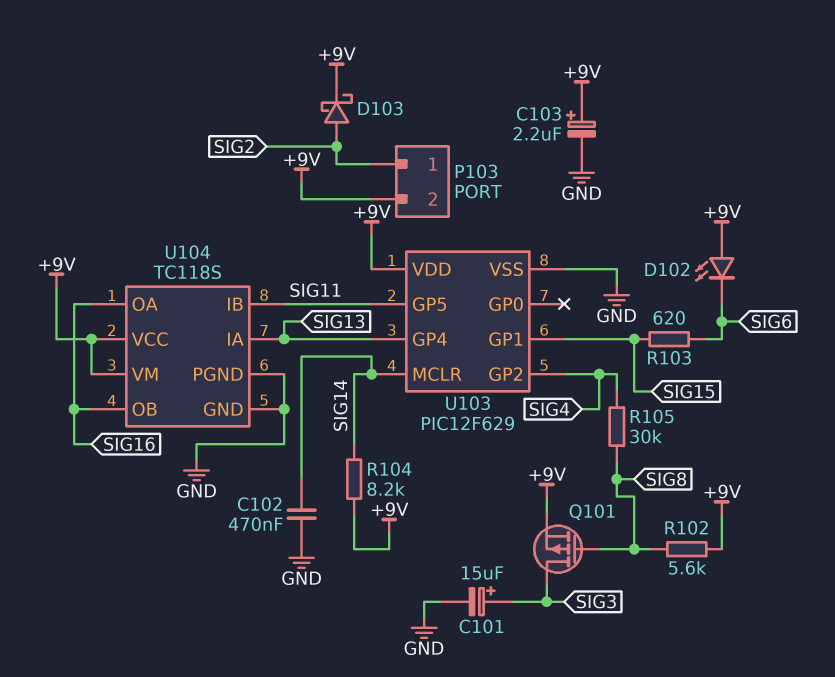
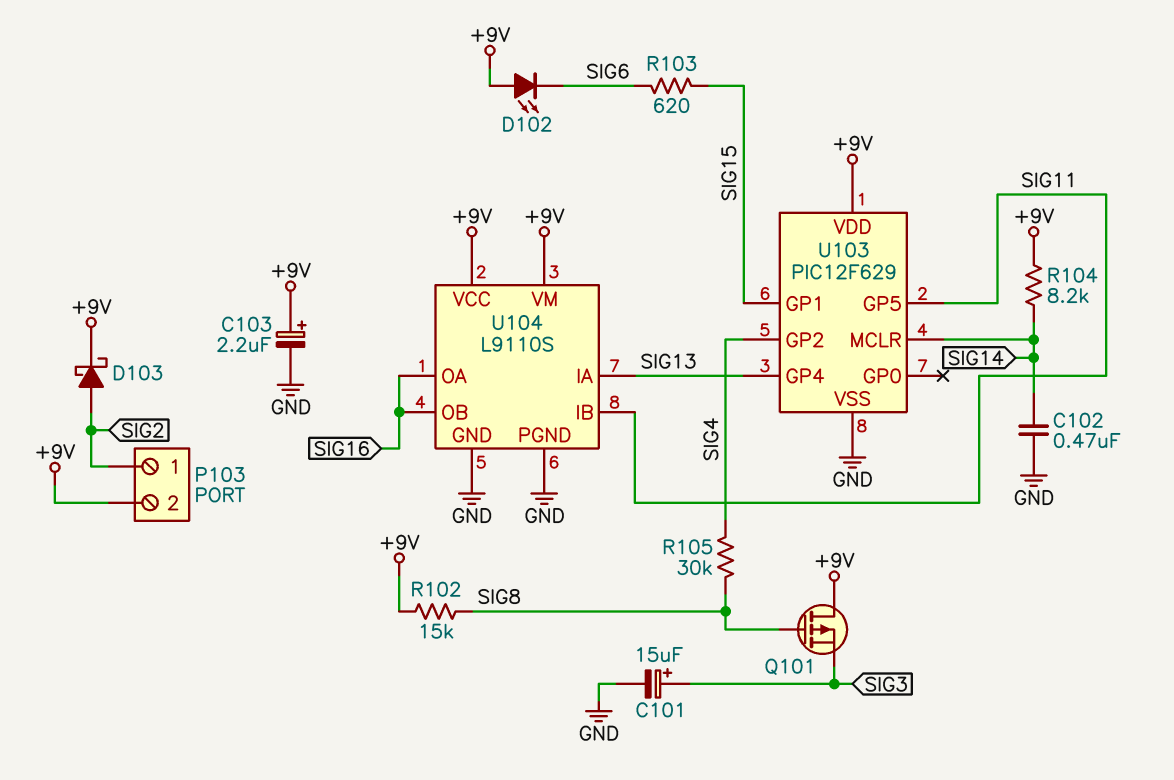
Q101: PMOS (G SIG8, D SIG3, S +9V) -> PMOS (G SIG8, D +9V, S SIG3)
R102: 5.6k (+9V, SIG8) -> 15k (+9V, SIG8)
U104: TC118S -> L9110S

